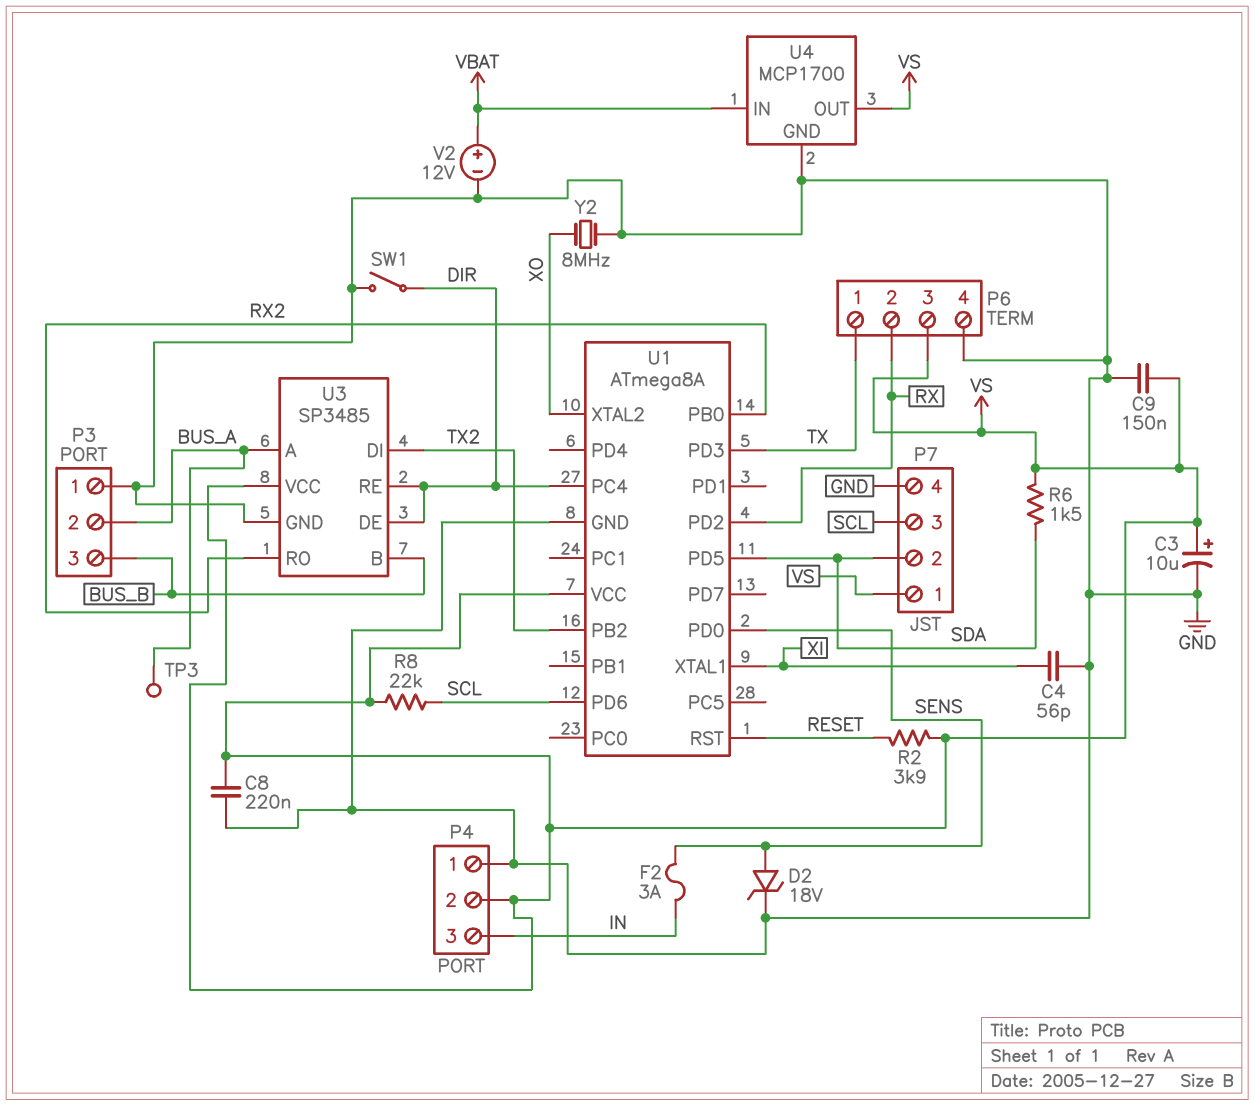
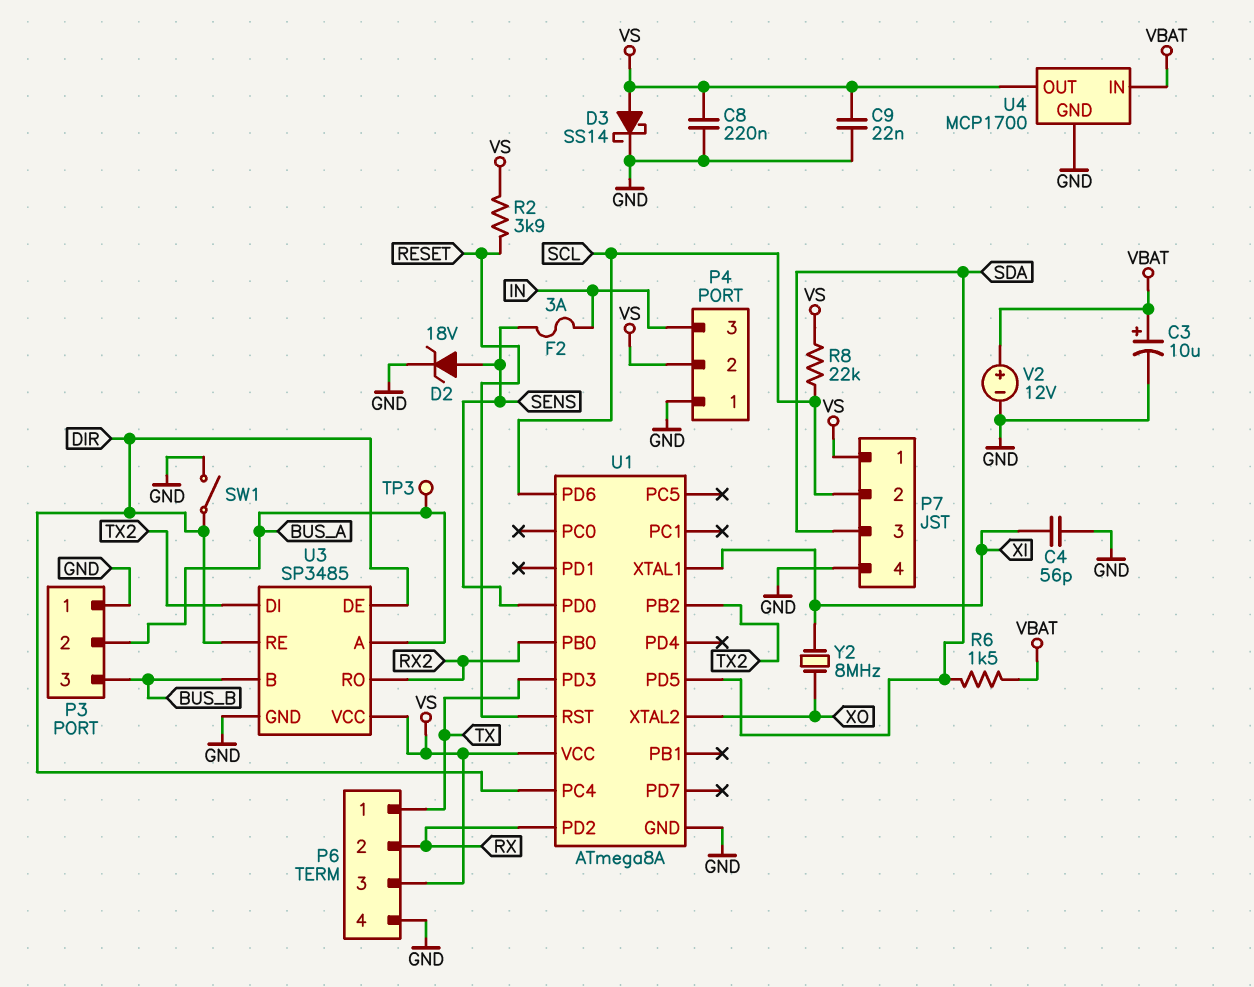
C3: 10uF (plus VS, minus GND) -> 10uF (plus VBAT, minus GND)
C9: 150nF (GND, VS) -> 22nF (GND, VS)
D3: none -> schottky SS14 (A VS, K GND)
P7 pin 2: SDA -> SCL
P7 pin 3: SCL -> SDA
R6: 1.5k (SDA, VS) -> 1.5k (SDA, VBAT)
Y2: 8MHz (GND, XO) -> 8MHz (XI, XO)

